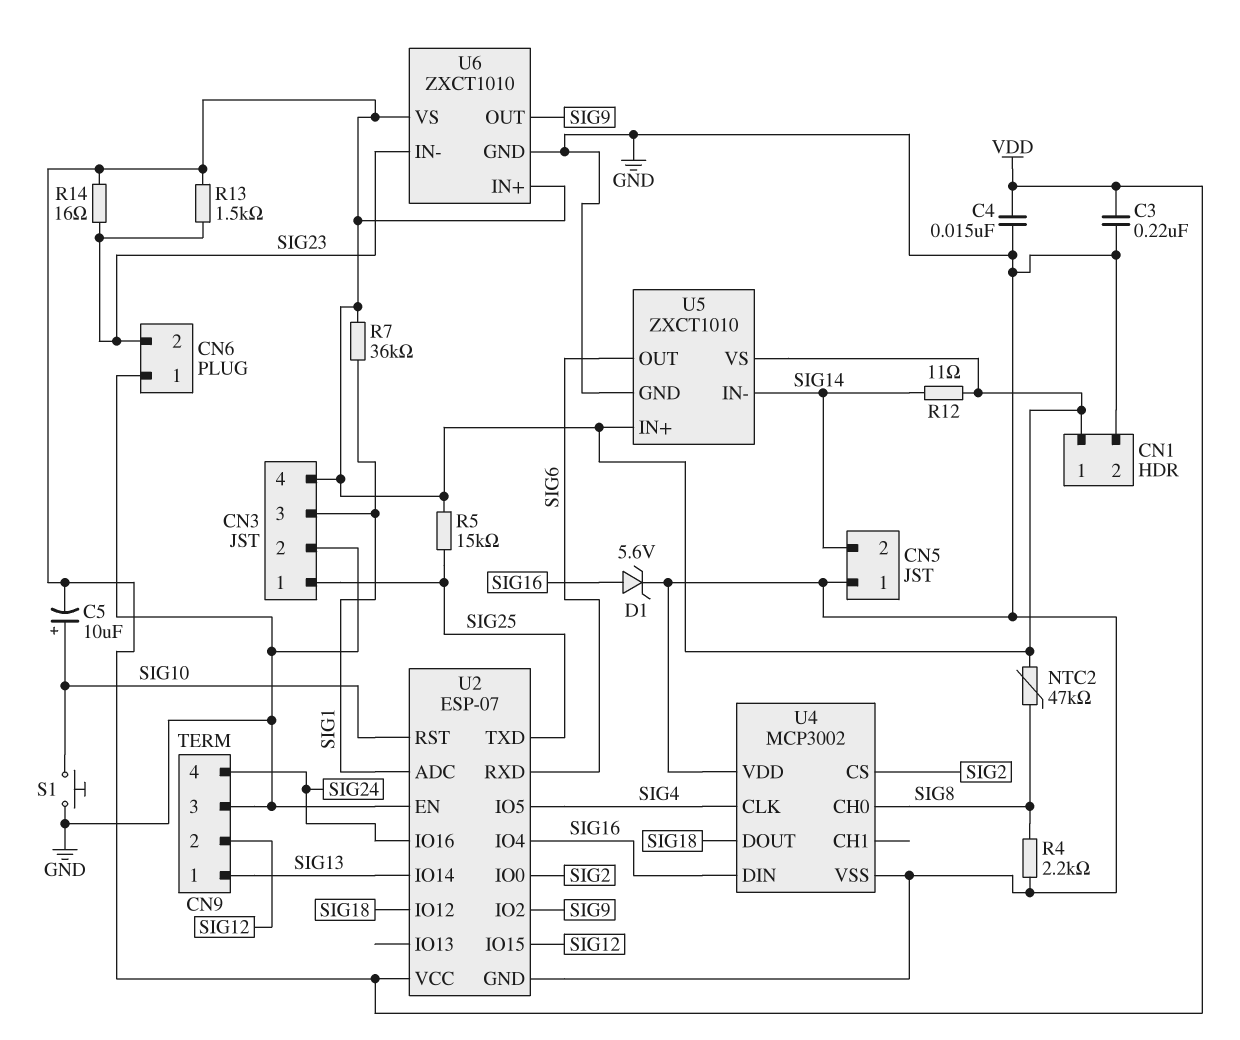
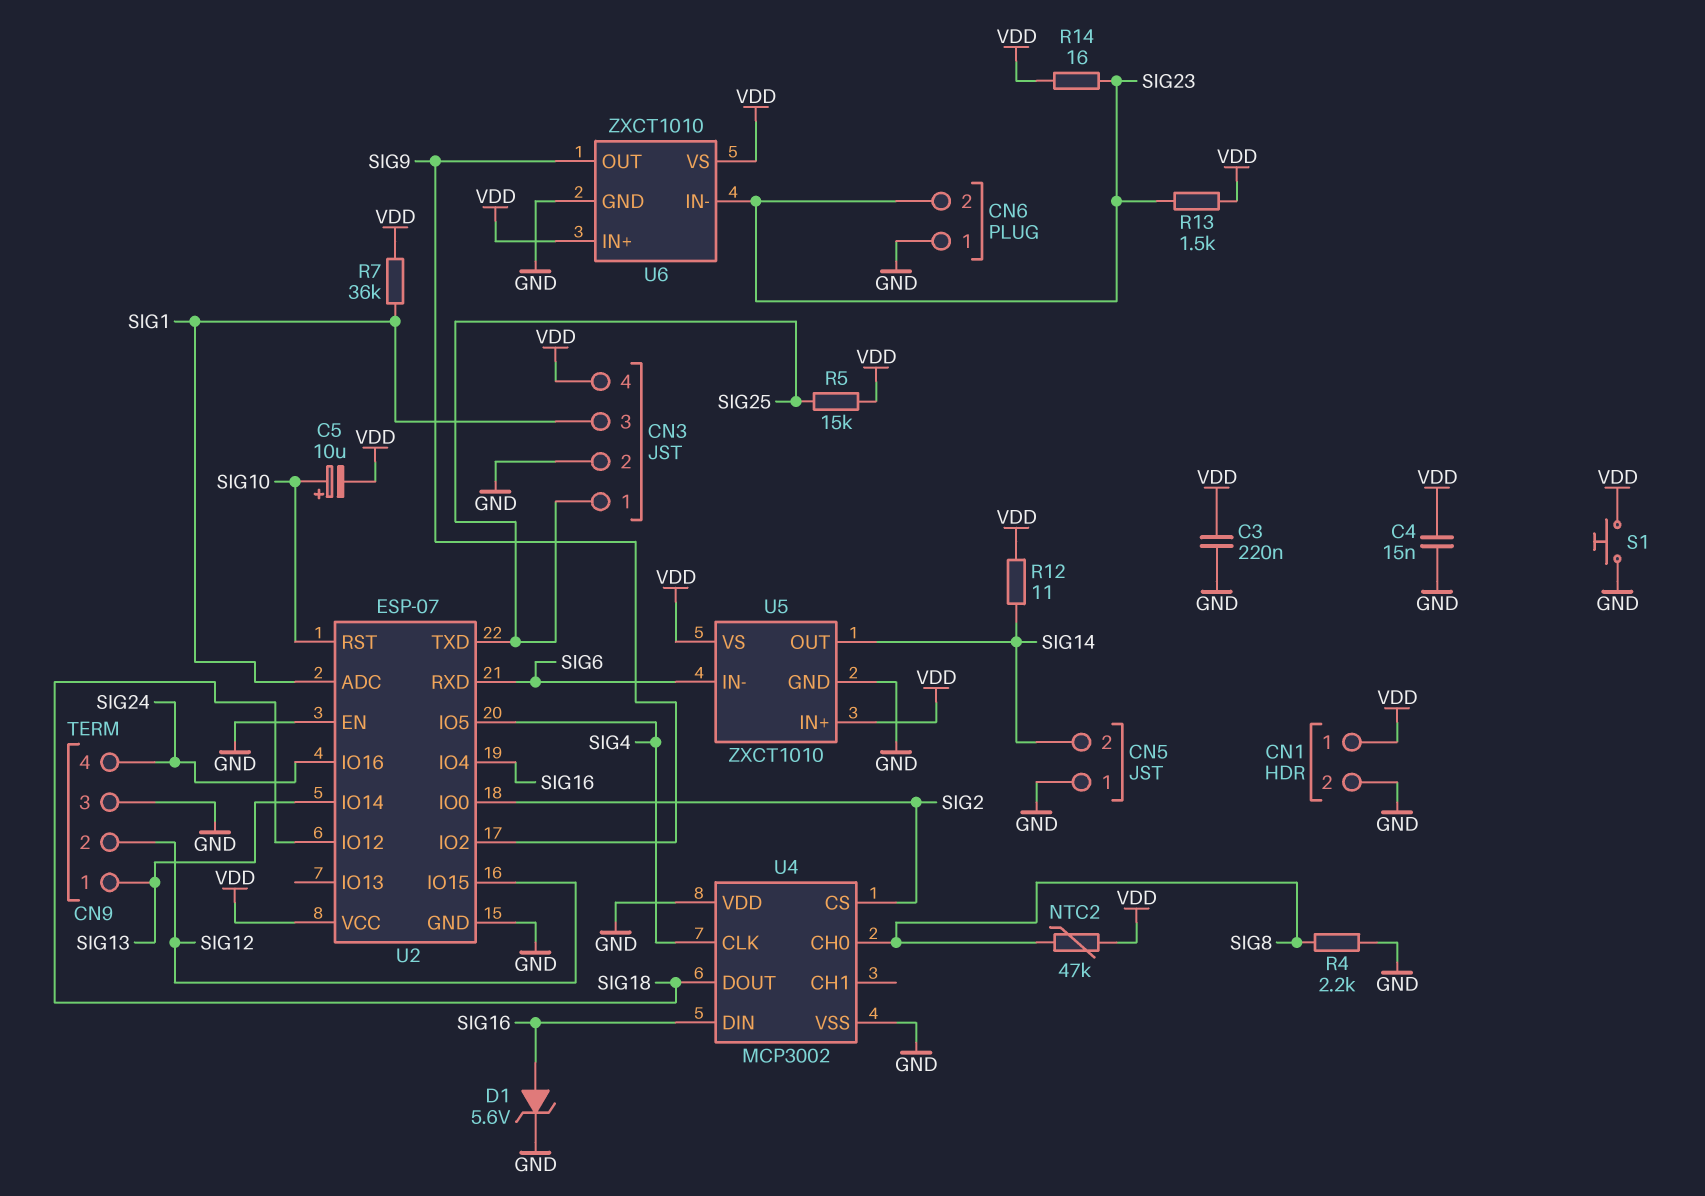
S1: button (GND, SIG10) -> button (GND, VDD)
U5 pin IN-: SIG14 -> SIG6
U5 pin OUT: SIG6 -> SIG14

